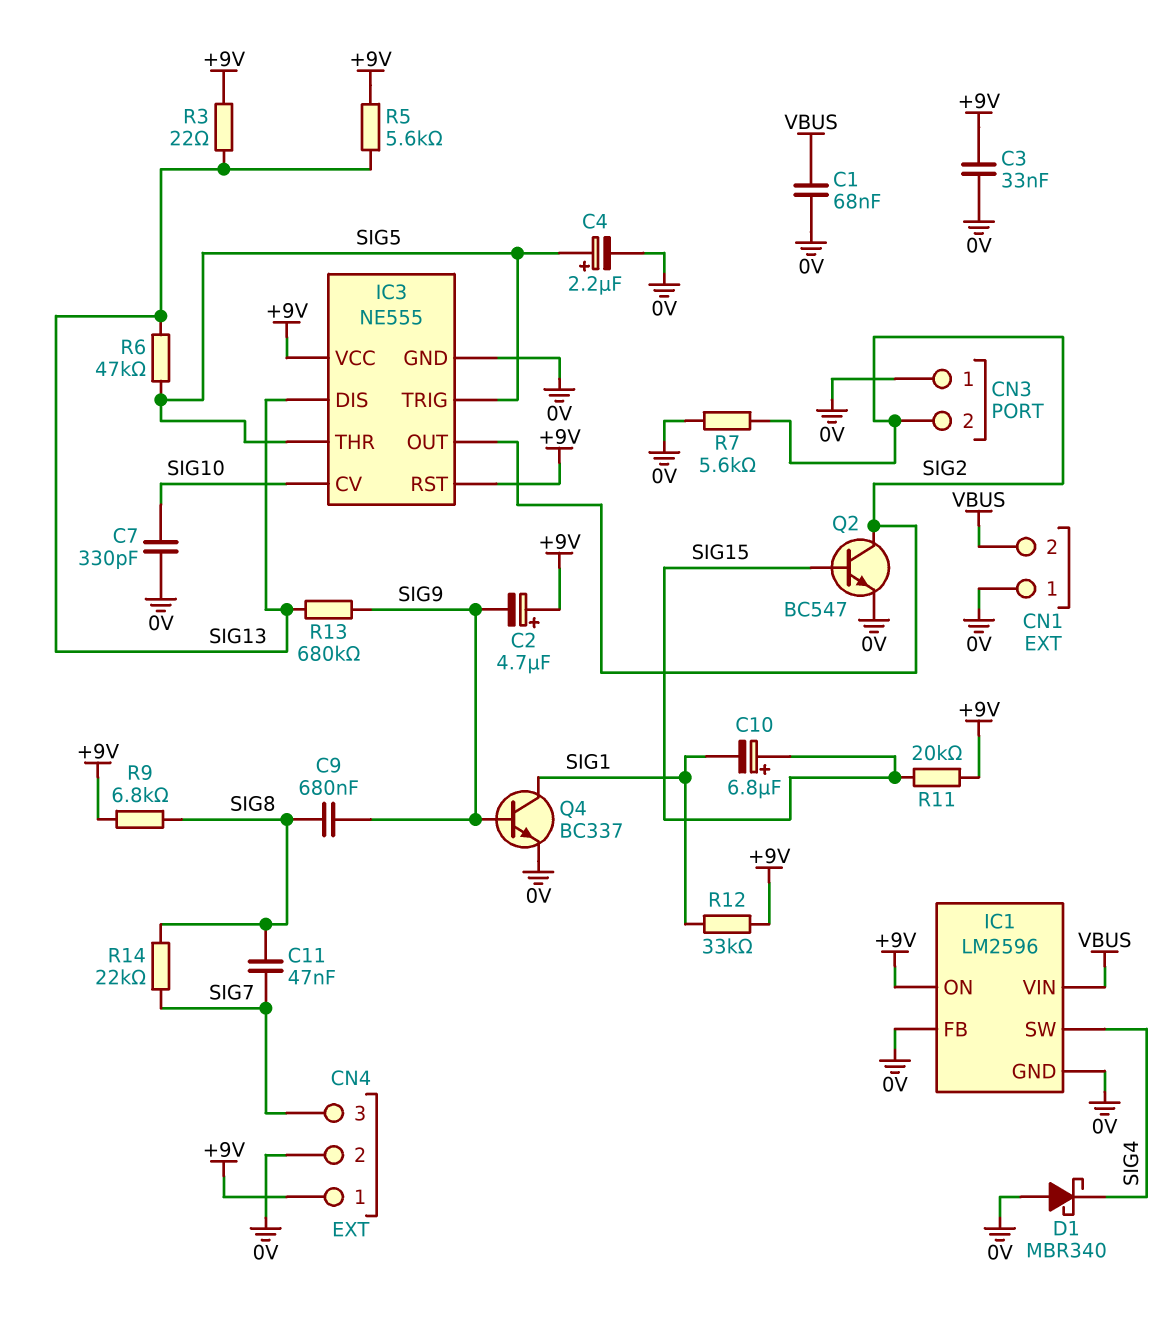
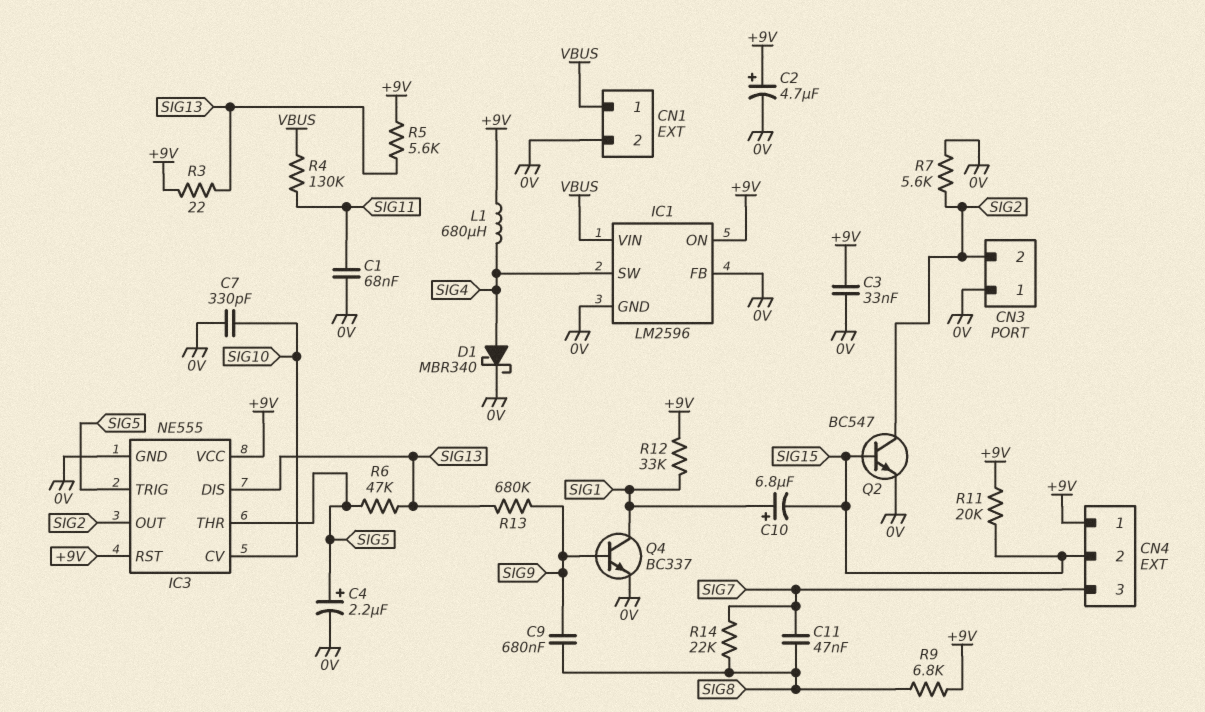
C1: 68nF (0V, VBUS) -> 68nF (0V, SIG11)
C2: 4.7uF (plus +9V, minus SIG9) -> 4.7uF (plus +9V, minus 0V)
C10: 6.8uF (plus SIG15, minus SIG1) -> 6.8uF (plus SIG1, minus SIG15)
CN1 pin 1: 0V -> VBUS
CN1 pin 2: VBUS -> 0V
CN4 pin 2: 0V -> SIG15
D1: schottky MBR340 (A 0V, K SIG4) -> schottky MBR340 (A SIG4, K 0V)
L1: none -> 680uH (+9V, SIG4)
R4: none -> 130k (SIG11, VBUS)

